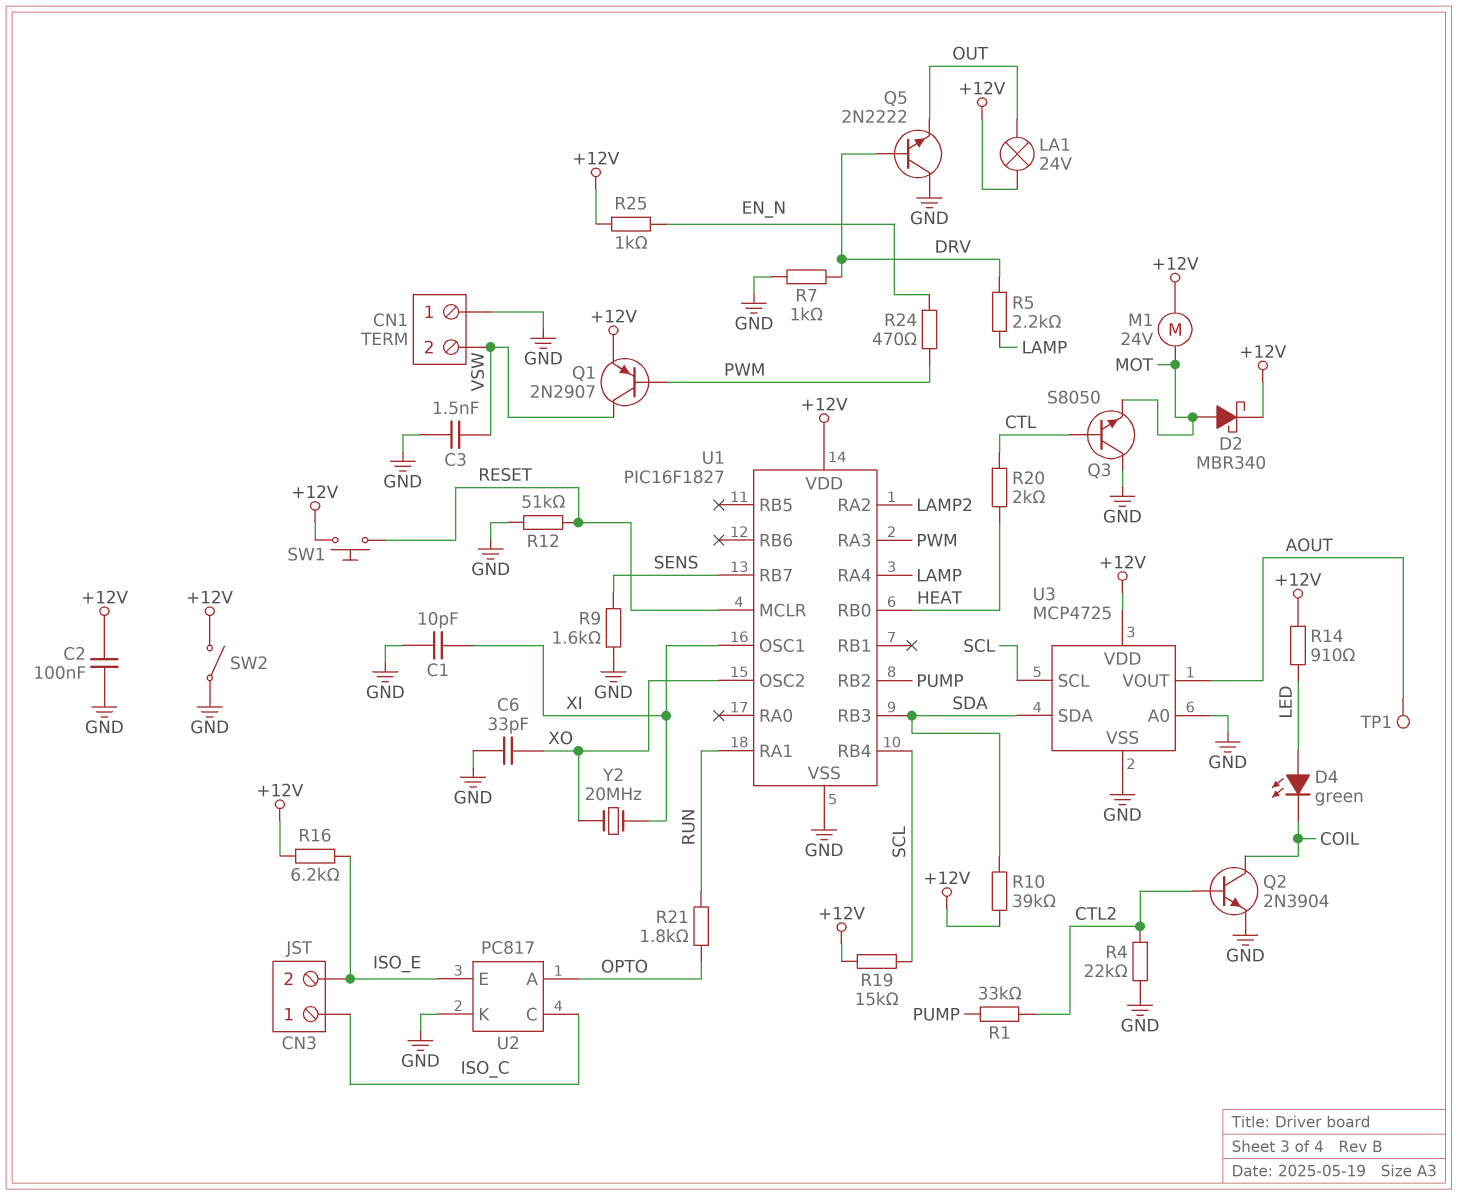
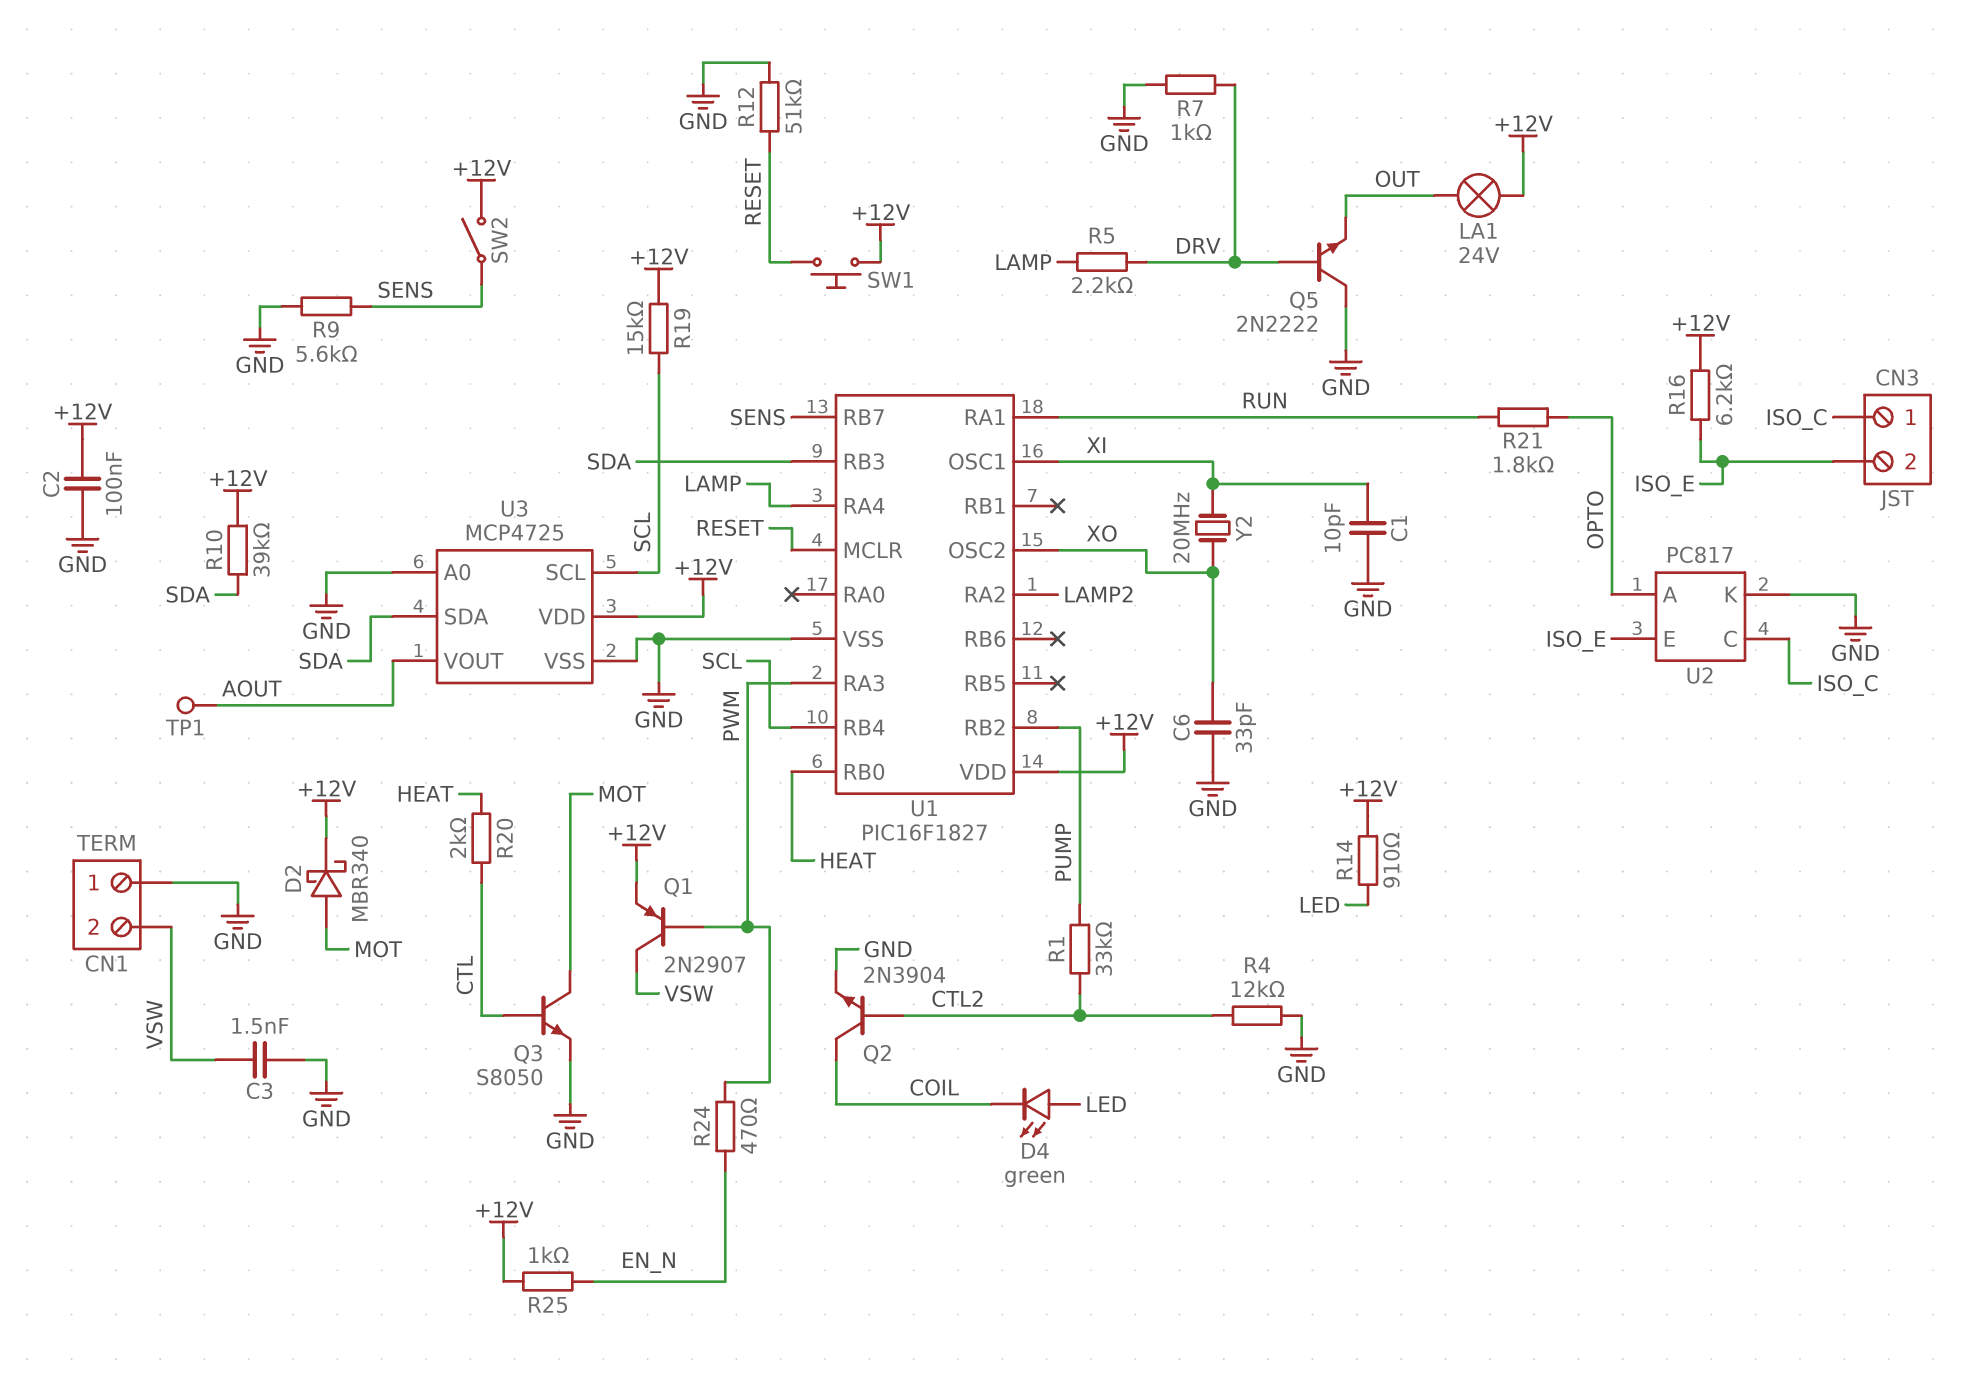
M1: motor 24V (+12V, MOT) -> none
Q3: NPN S8050 (B CTL, C GND, E MOT) -> NPN S8050 (B CTL, C MOT, E GND)
R4: 22k (CTL2, GND) -> 12k (CTL2, GND)
R9: 1.6k (GND, SENS) -> 5.6k (GND, SENS)
SW2: switch (+12V, GND) -> switch (+12V, SENS)

